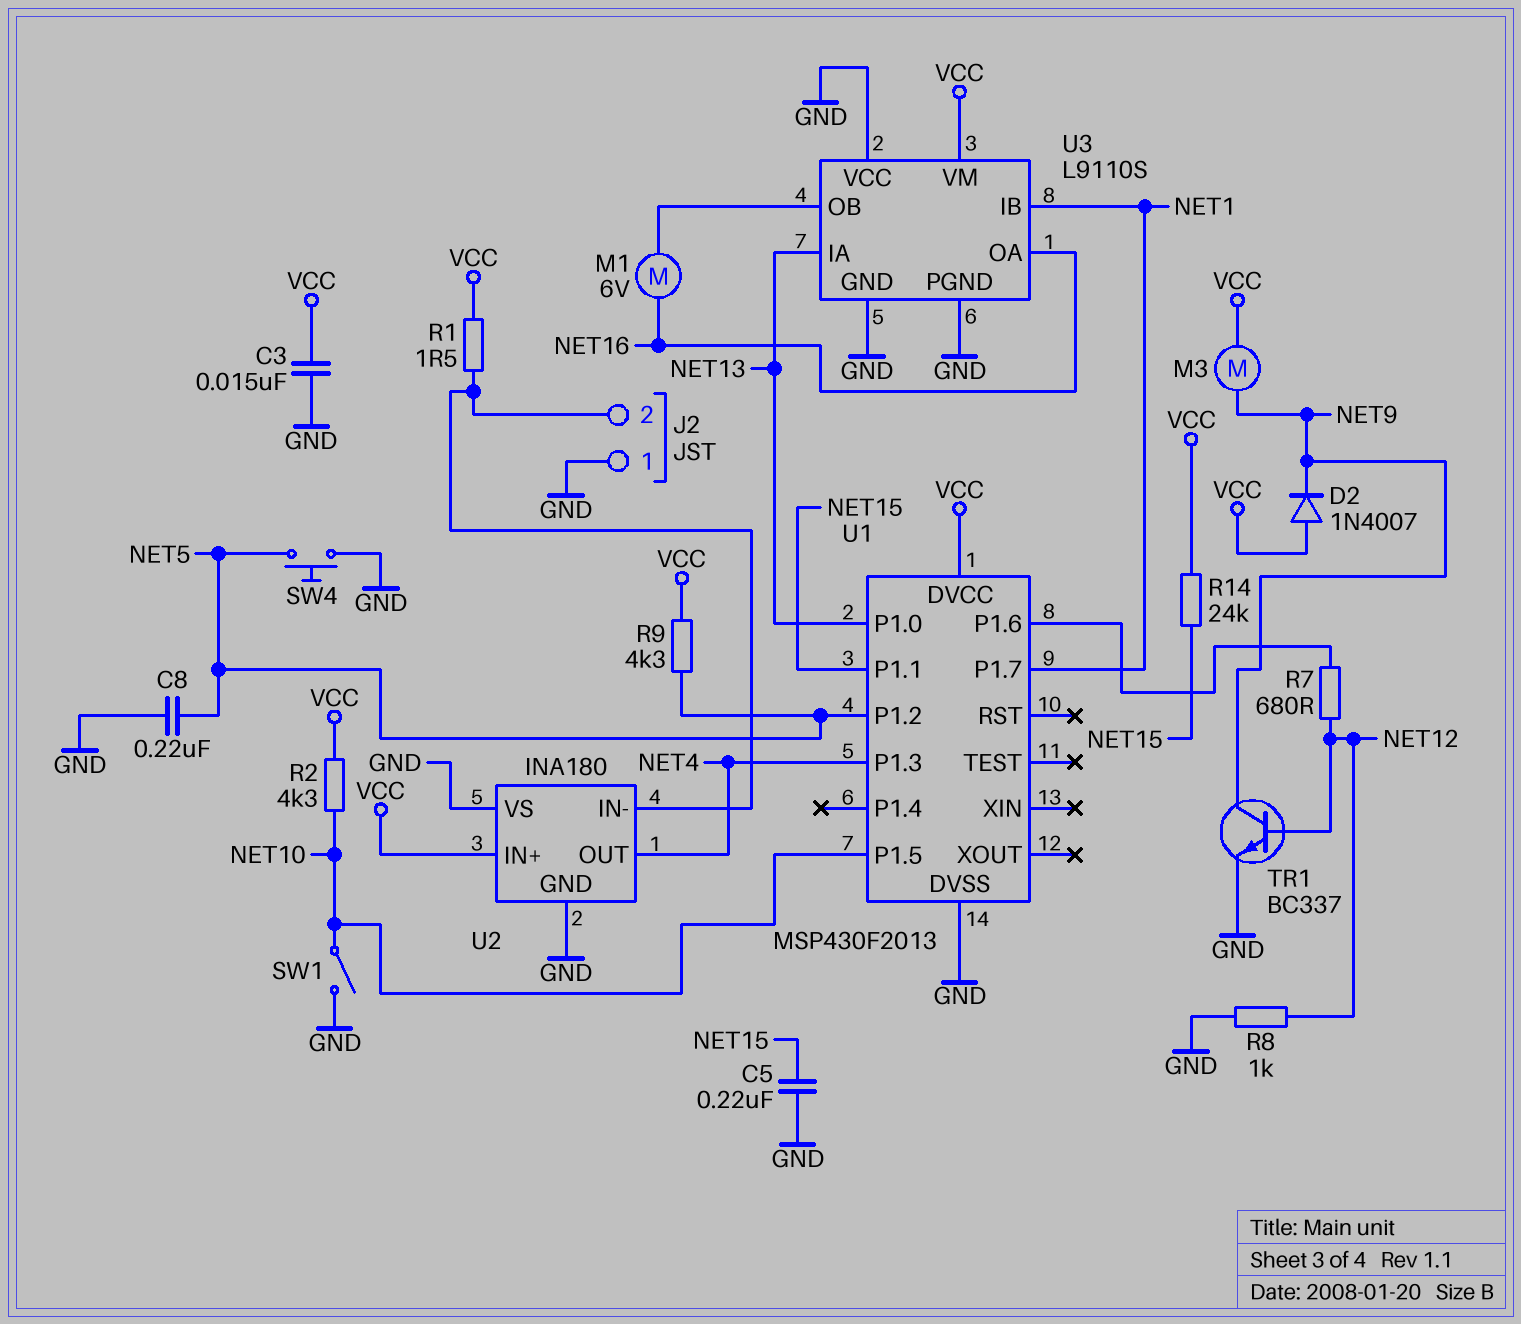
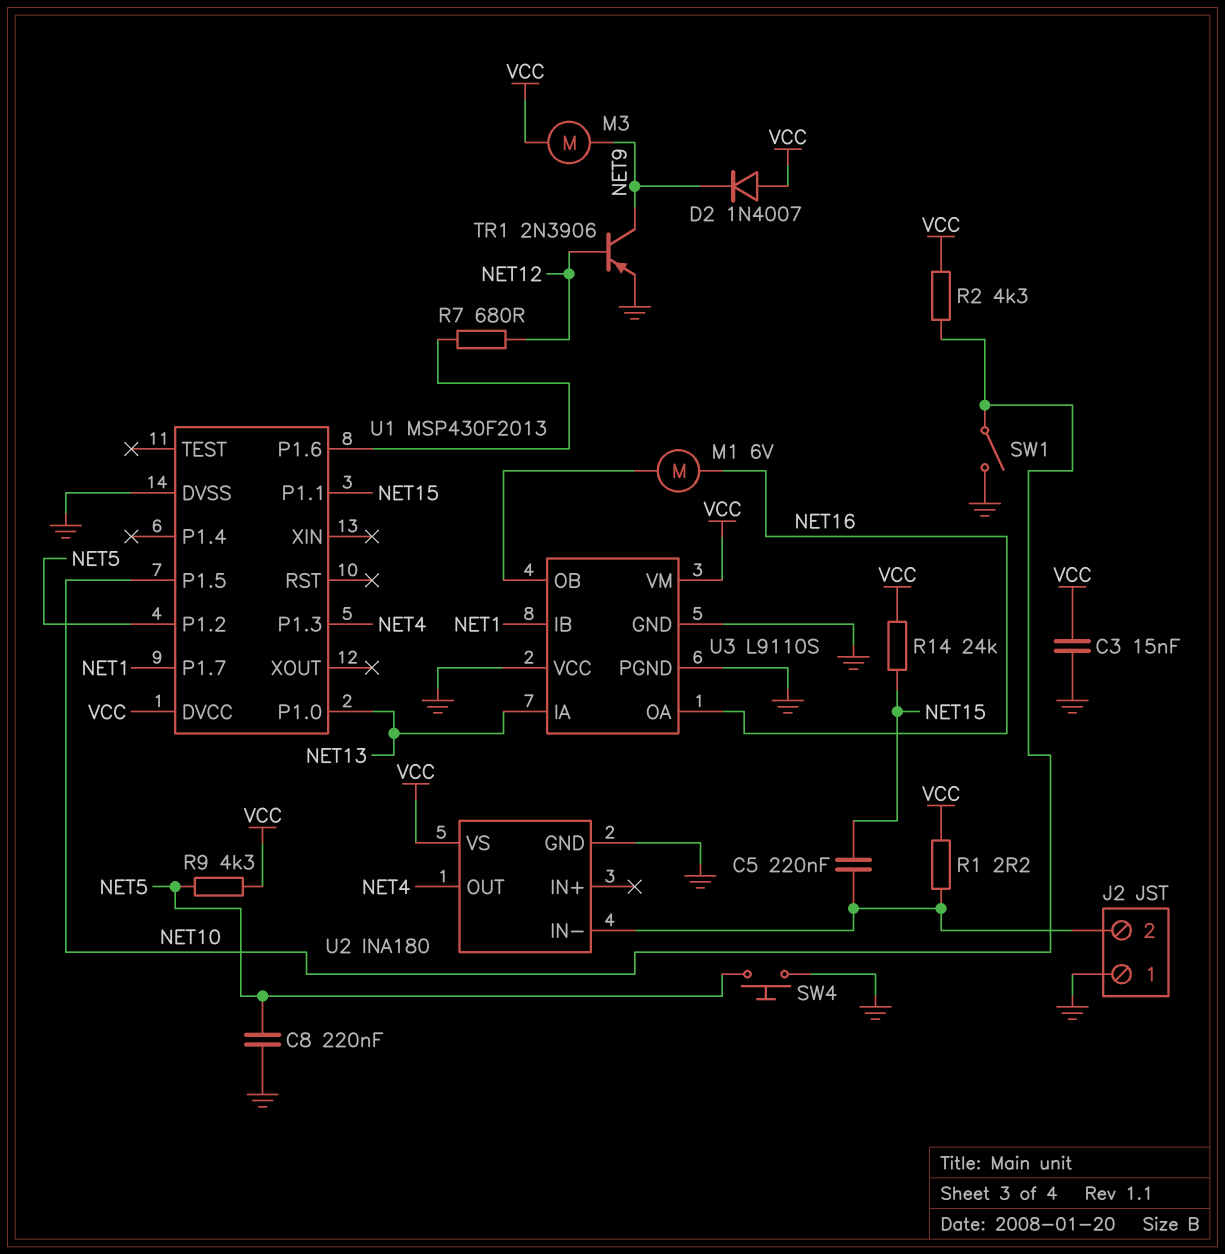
C5: 220nF (GND, NET15) -> 220nF (J2/2, NET15)
R1: 1.5 (J2/2, VCC) -> 2.2 (J2/2, VCC)
R8: 1k (GND, NET12) -> none
TR1: NPN BC337 (B NET12, C NET9, E GND) -> PNP 2N3906 (B NET12, C NET9, E GND)
U2 pin IN+: VCC -> none
U2 pin VS: GND -> VCC

